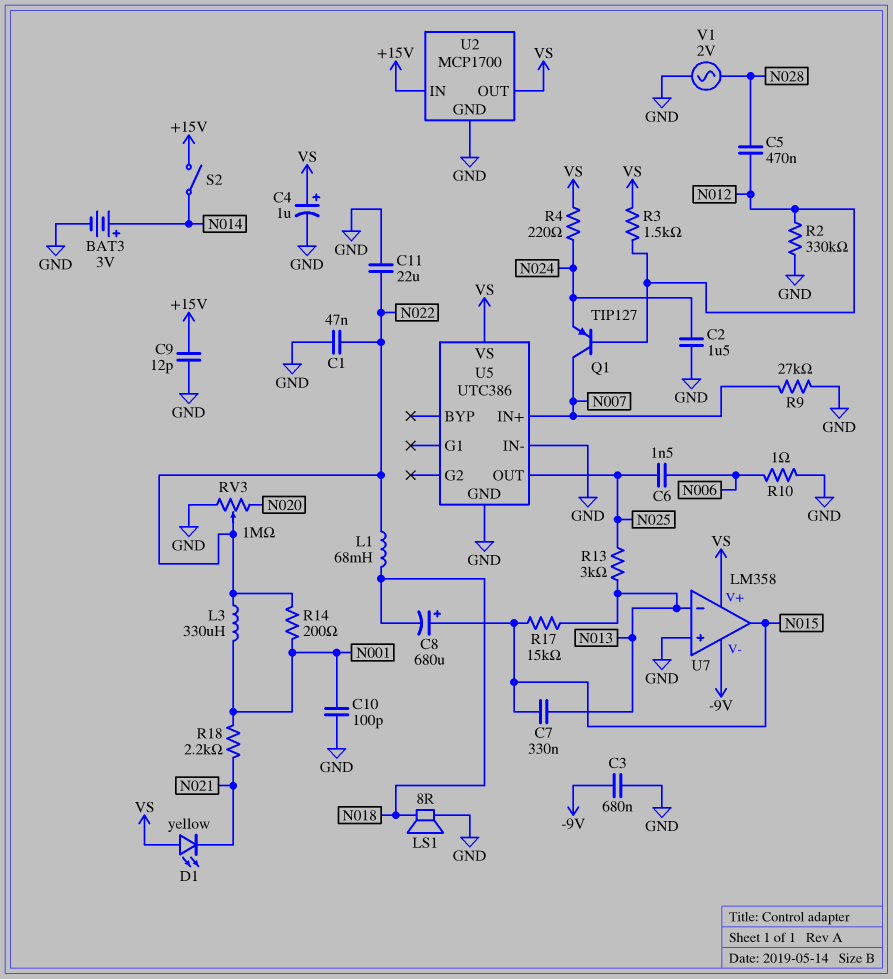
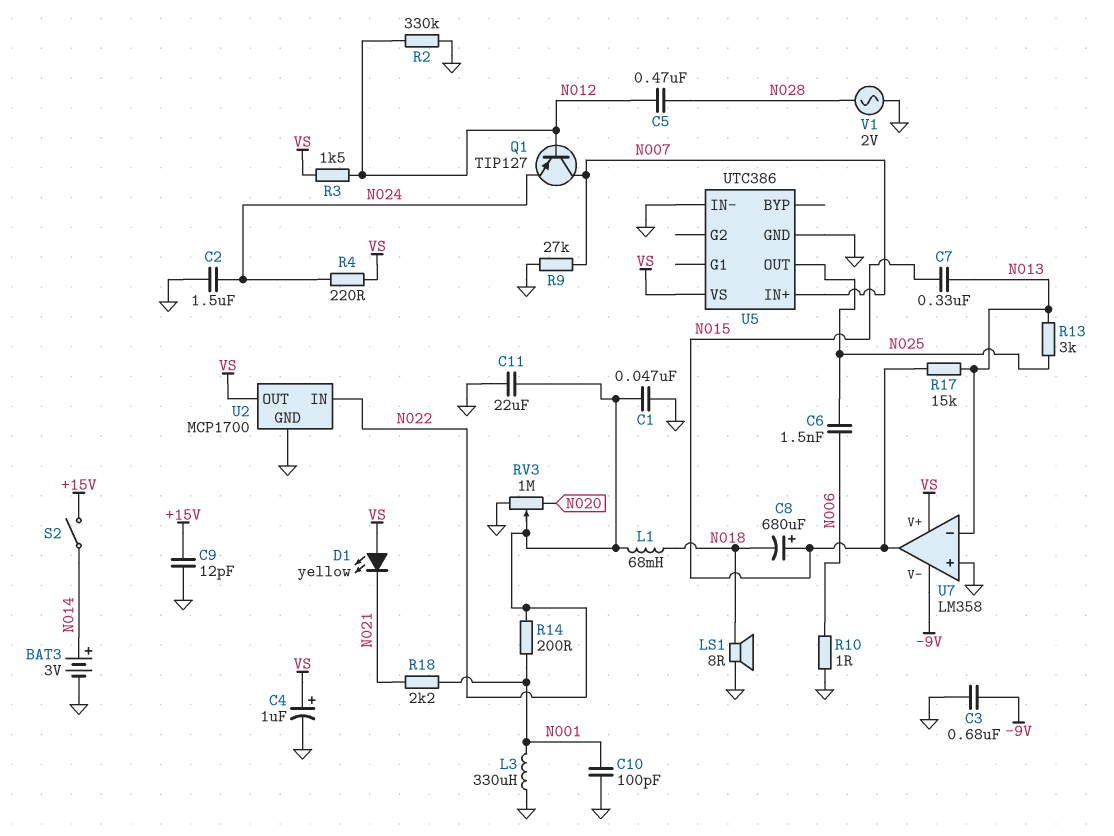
L3: 330uH (N001, N022) -> 330uH (GND, N001)
U2 pin IN: +15V -> N022

